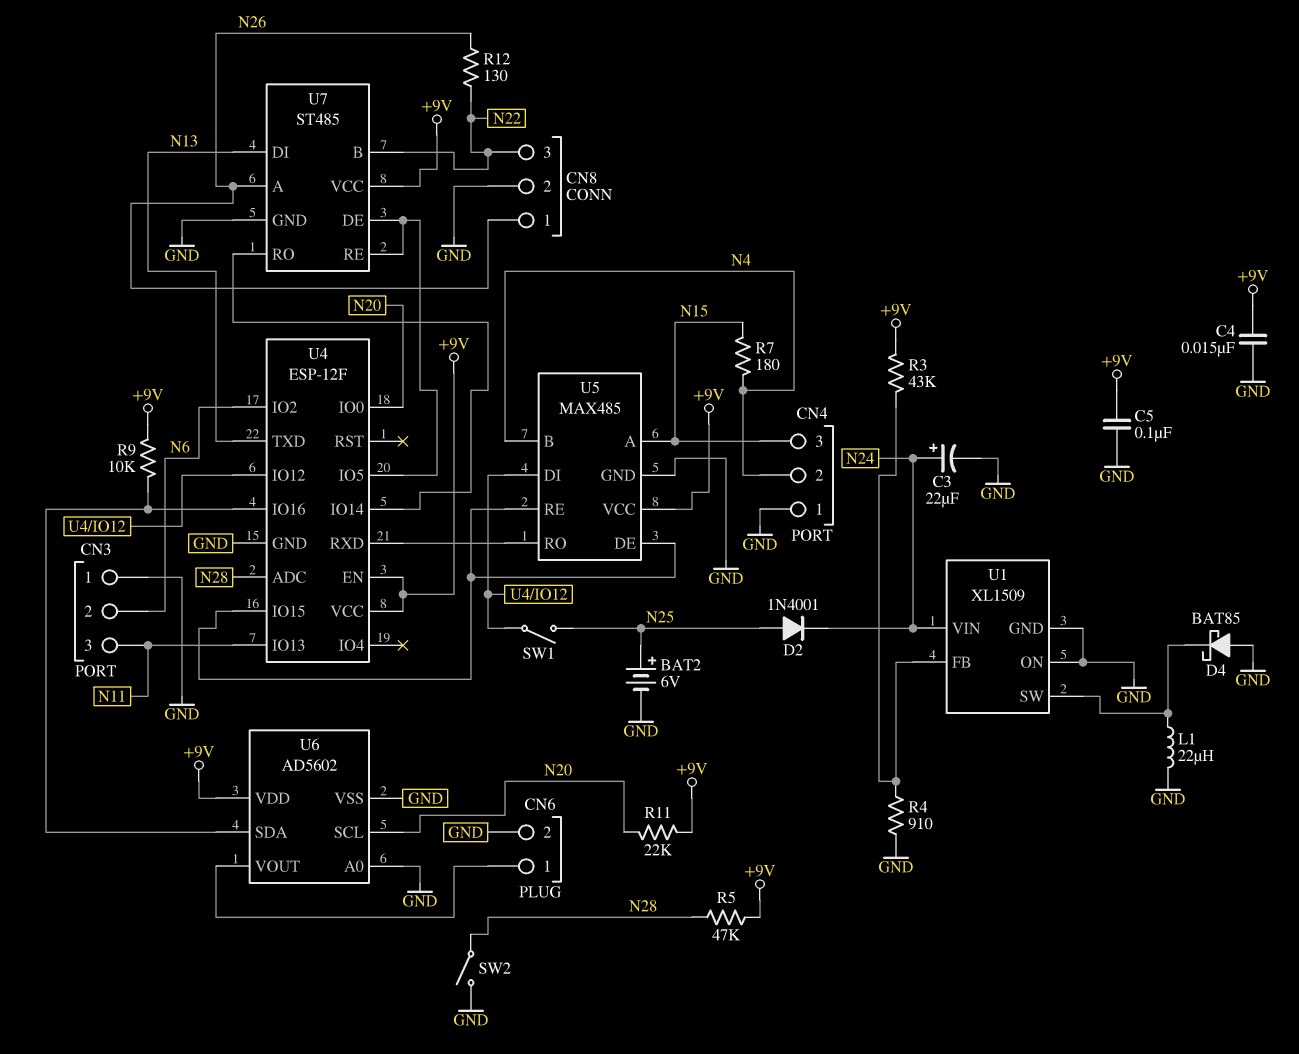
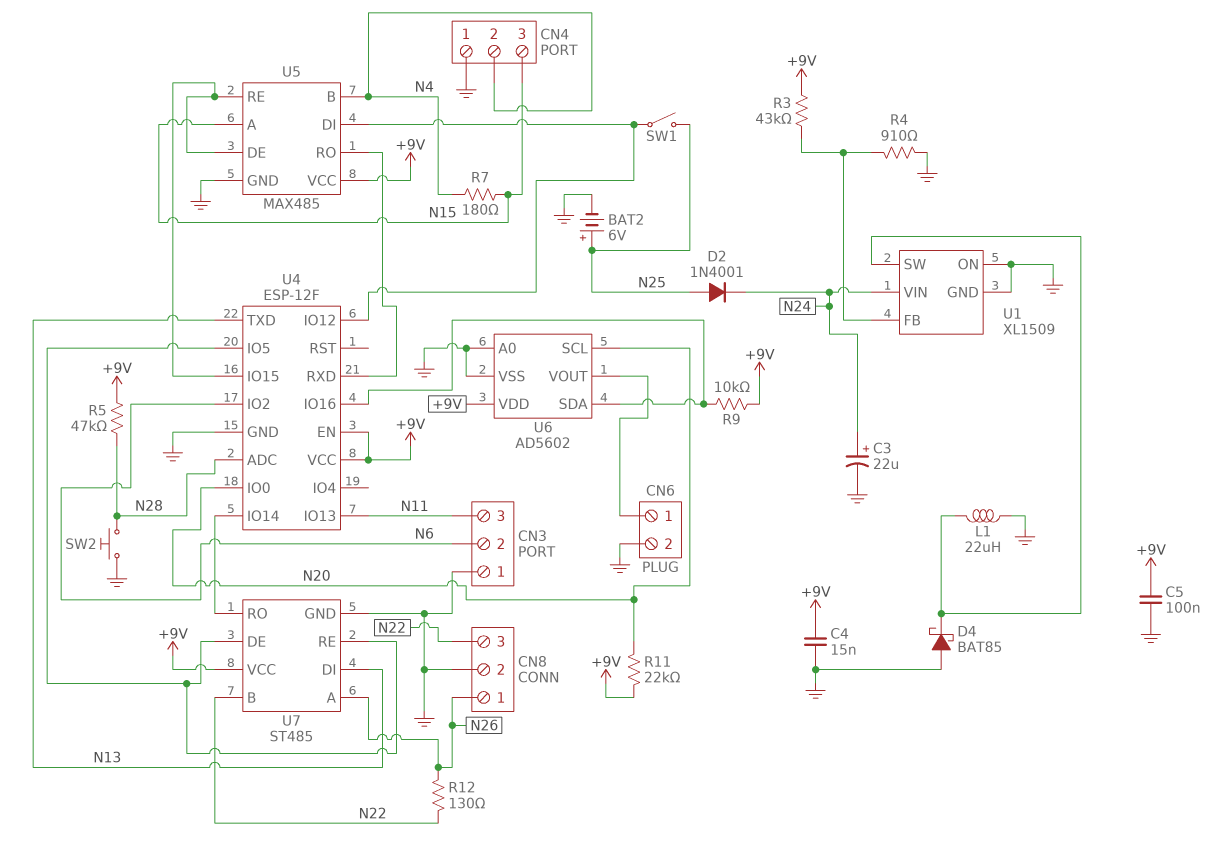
SW2: switch (GND, N28) -> button (GND, N28)

